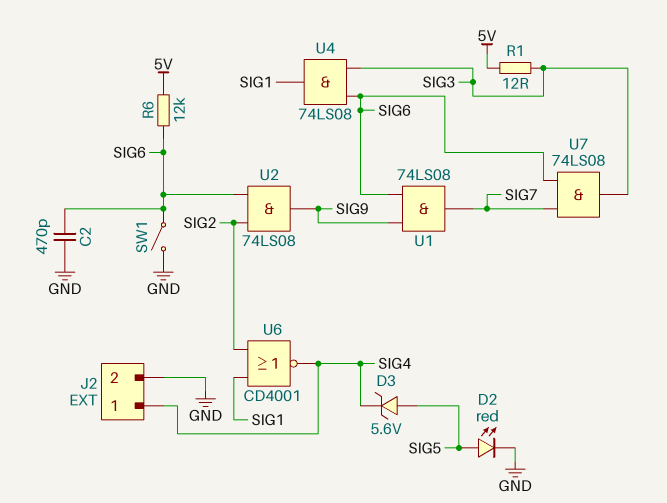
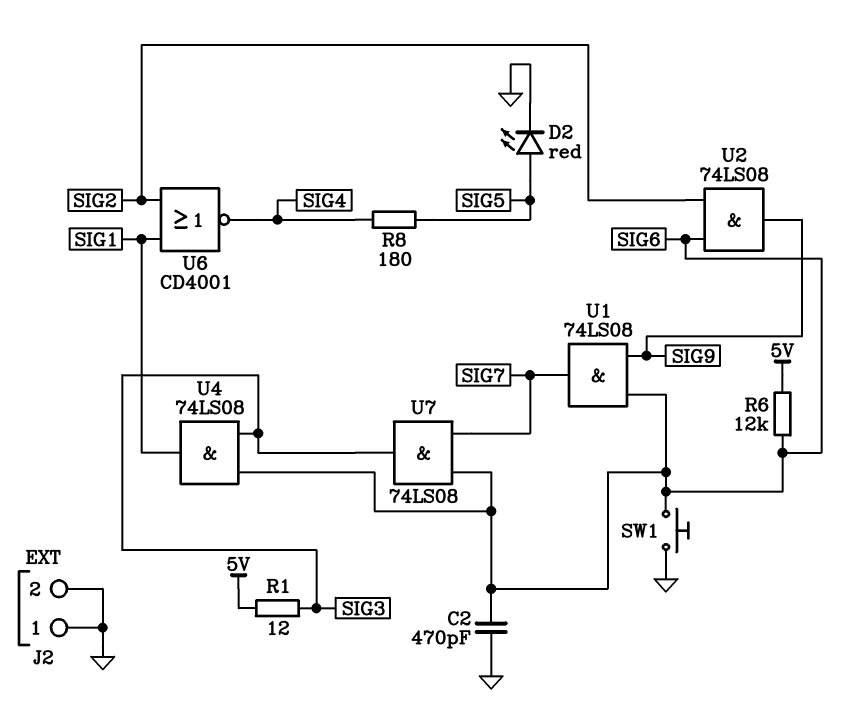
D3: zener 5.6V (A SIG5, K SIG4) -> none
J2 pin 1: SIG4 -> GND
R8: none -> 180 (SIG4, SIG5)
SW1: switch (GND, SIG6) -> button (GND, SIG6)

